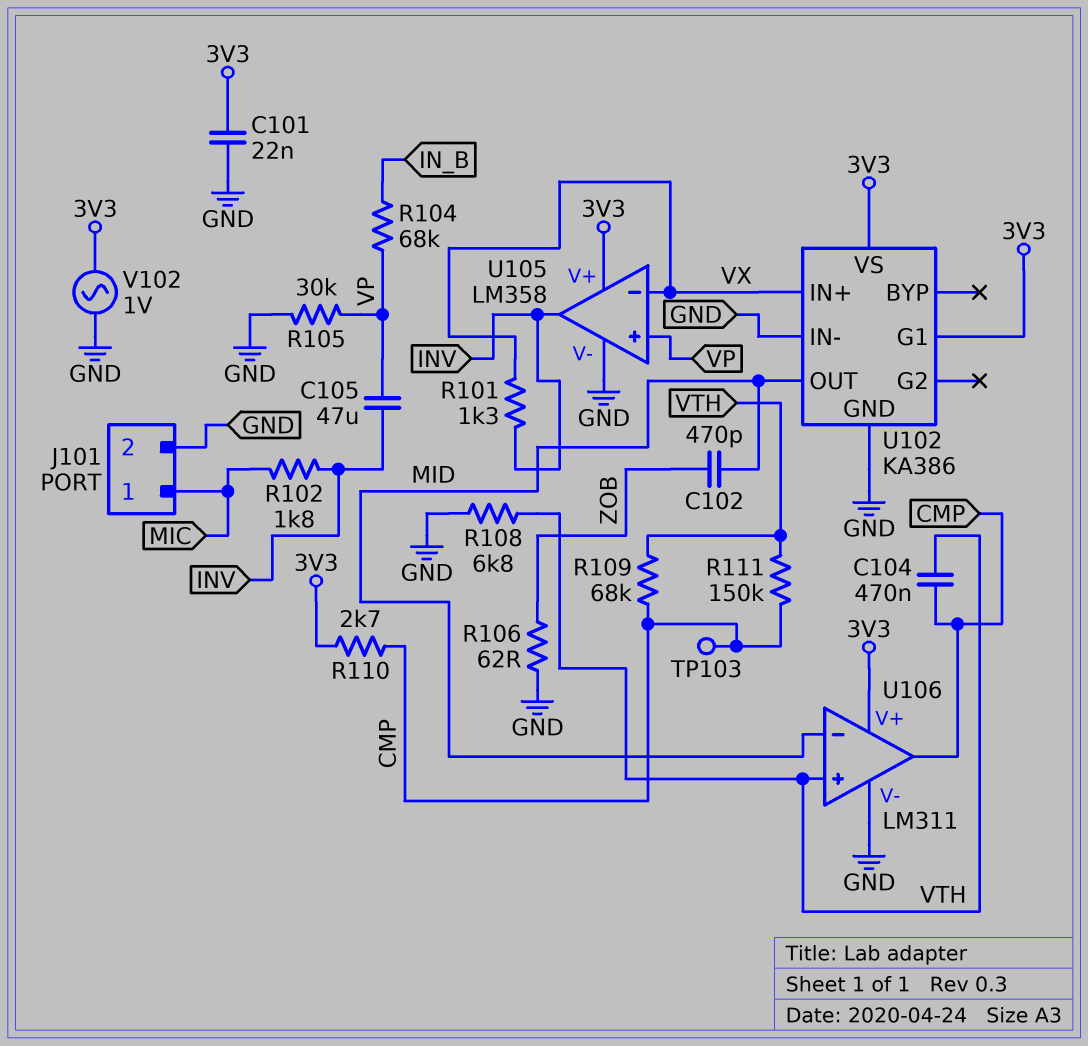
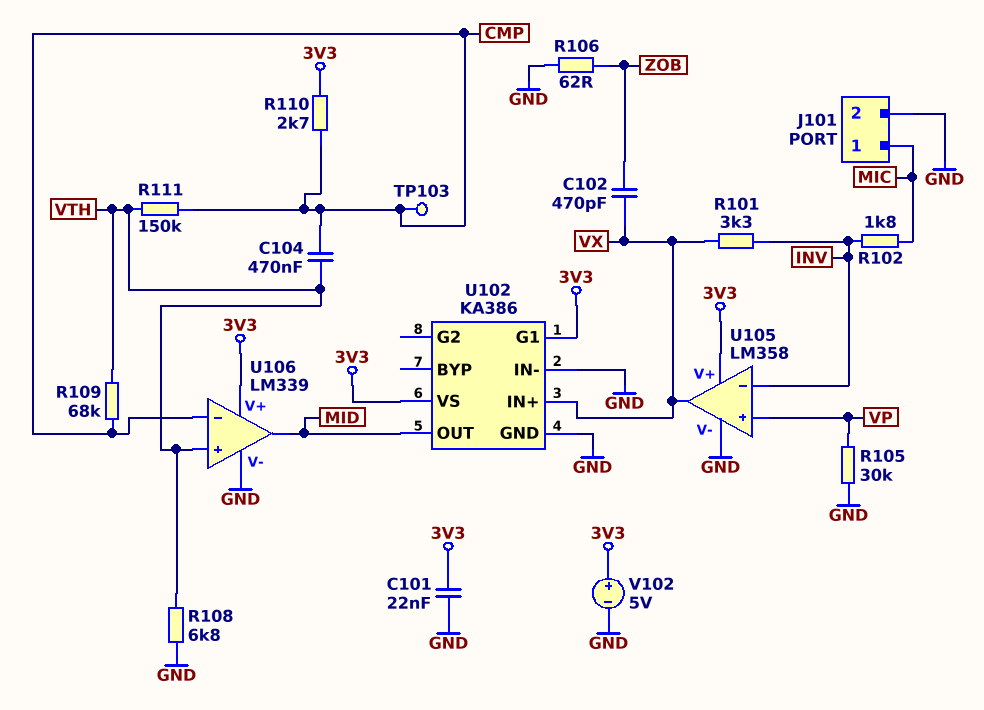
C102: 470pF (MID, ZOB) -> 470pF (VX, ZOB)
C105: 47uF (INV, VP) -> none
R101: 1.3k (INV, VX) -> 3.3k (INV, VX)
R104: 68k (IN_B, VP) -> none
U105 pin in-: VX -> INV
U105 pin out: INV -> VX
U106: LM311 -> LM339
U106 pin in-: MID -> CMP
U106 pin out: CMP -> MID
V102: AC 1V (3V3, GND) -> 5V (plus 3V3, minus GND)

